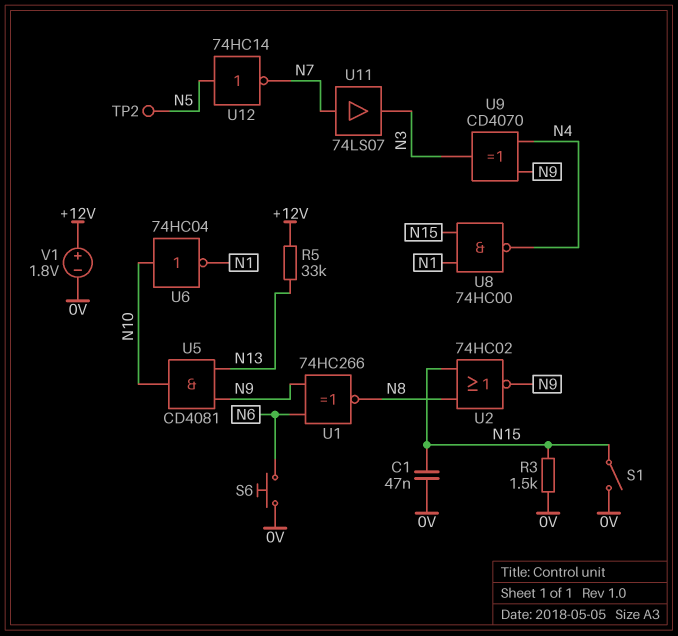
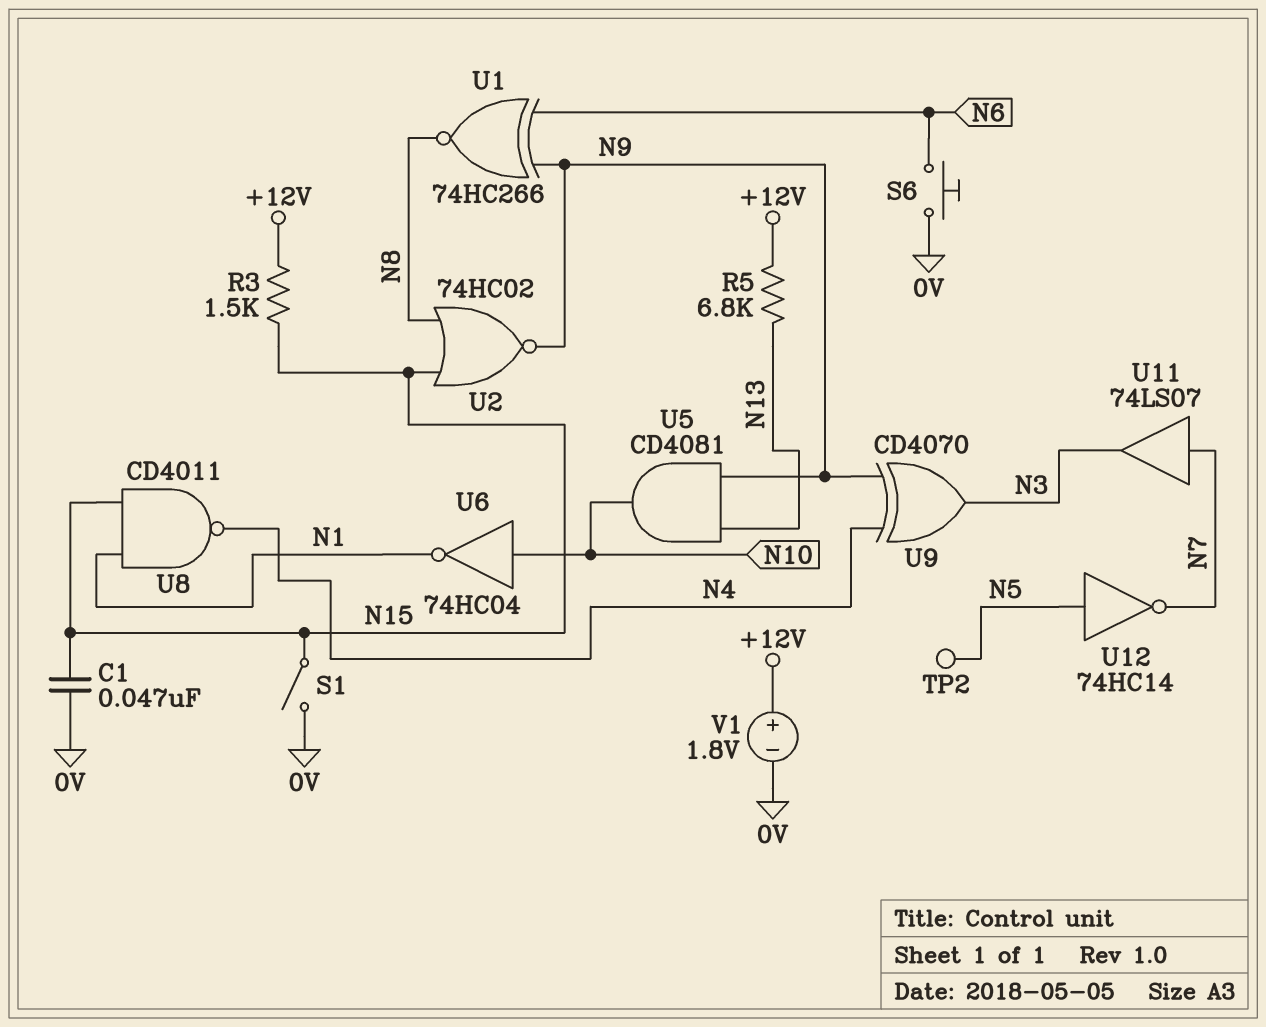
R3: 1.5k (0V, N15) -> 1.5k (+12V, N15)
R5: 33k (+12V, N13) -> 6.8k (+12V, N13)
U8: NAND 74HC00 (in N1, in N15, out N4) -> NAND CD4011 (in N1, in N15, out N4)

